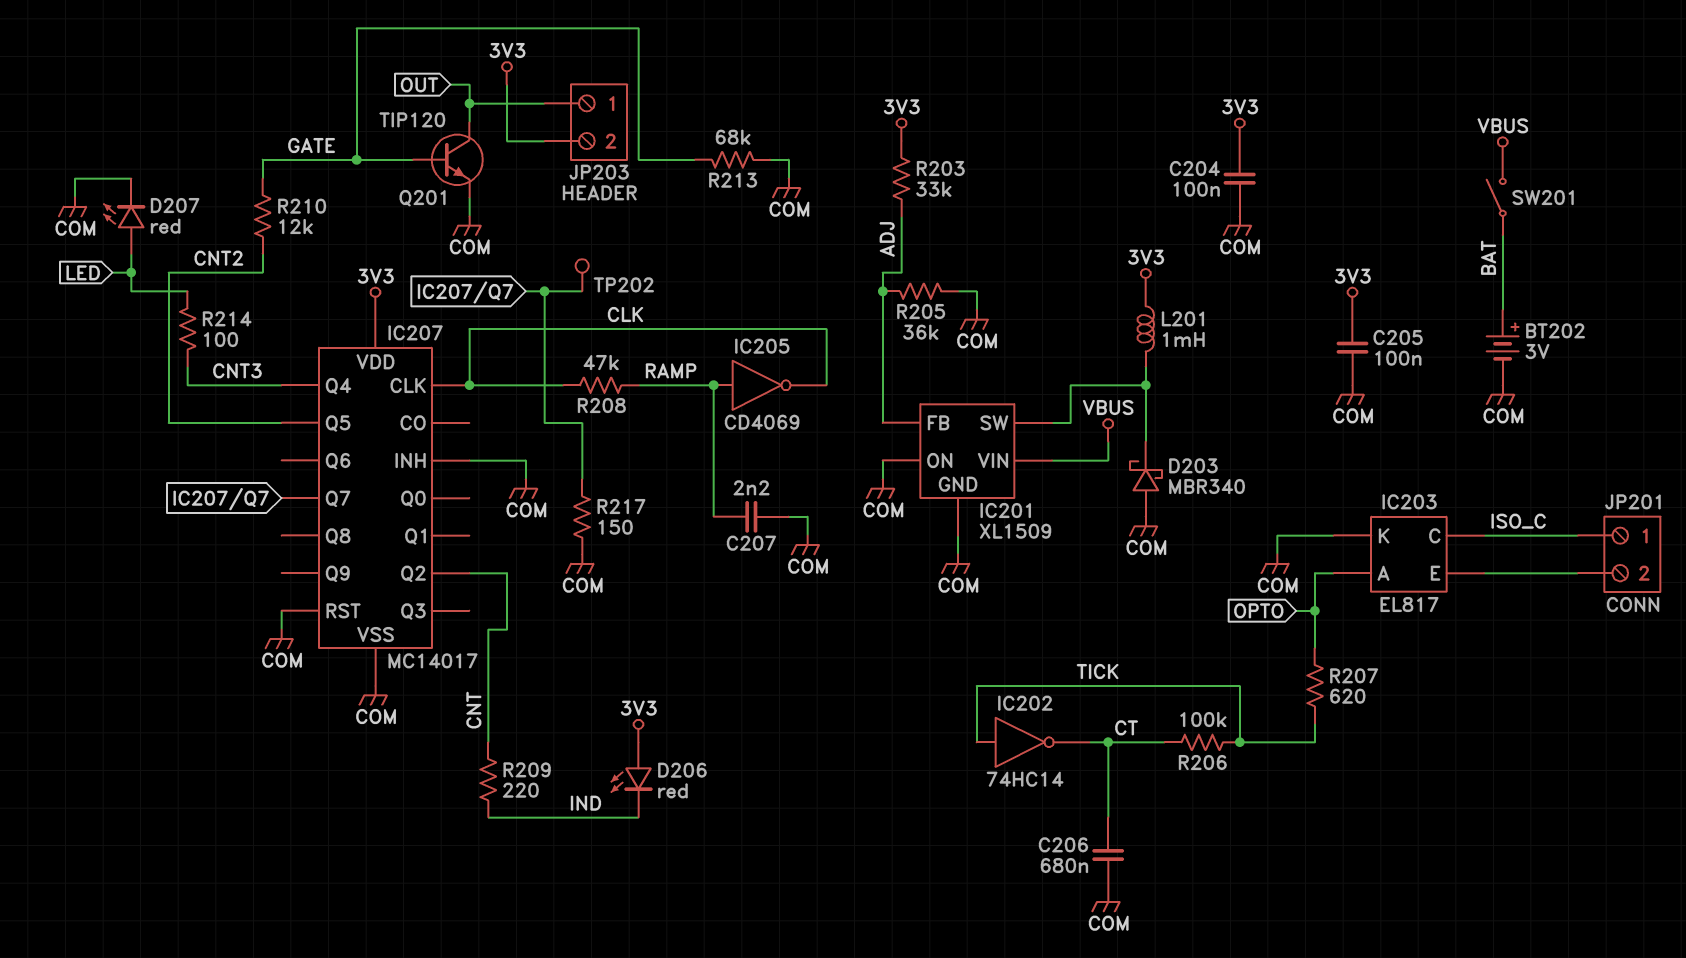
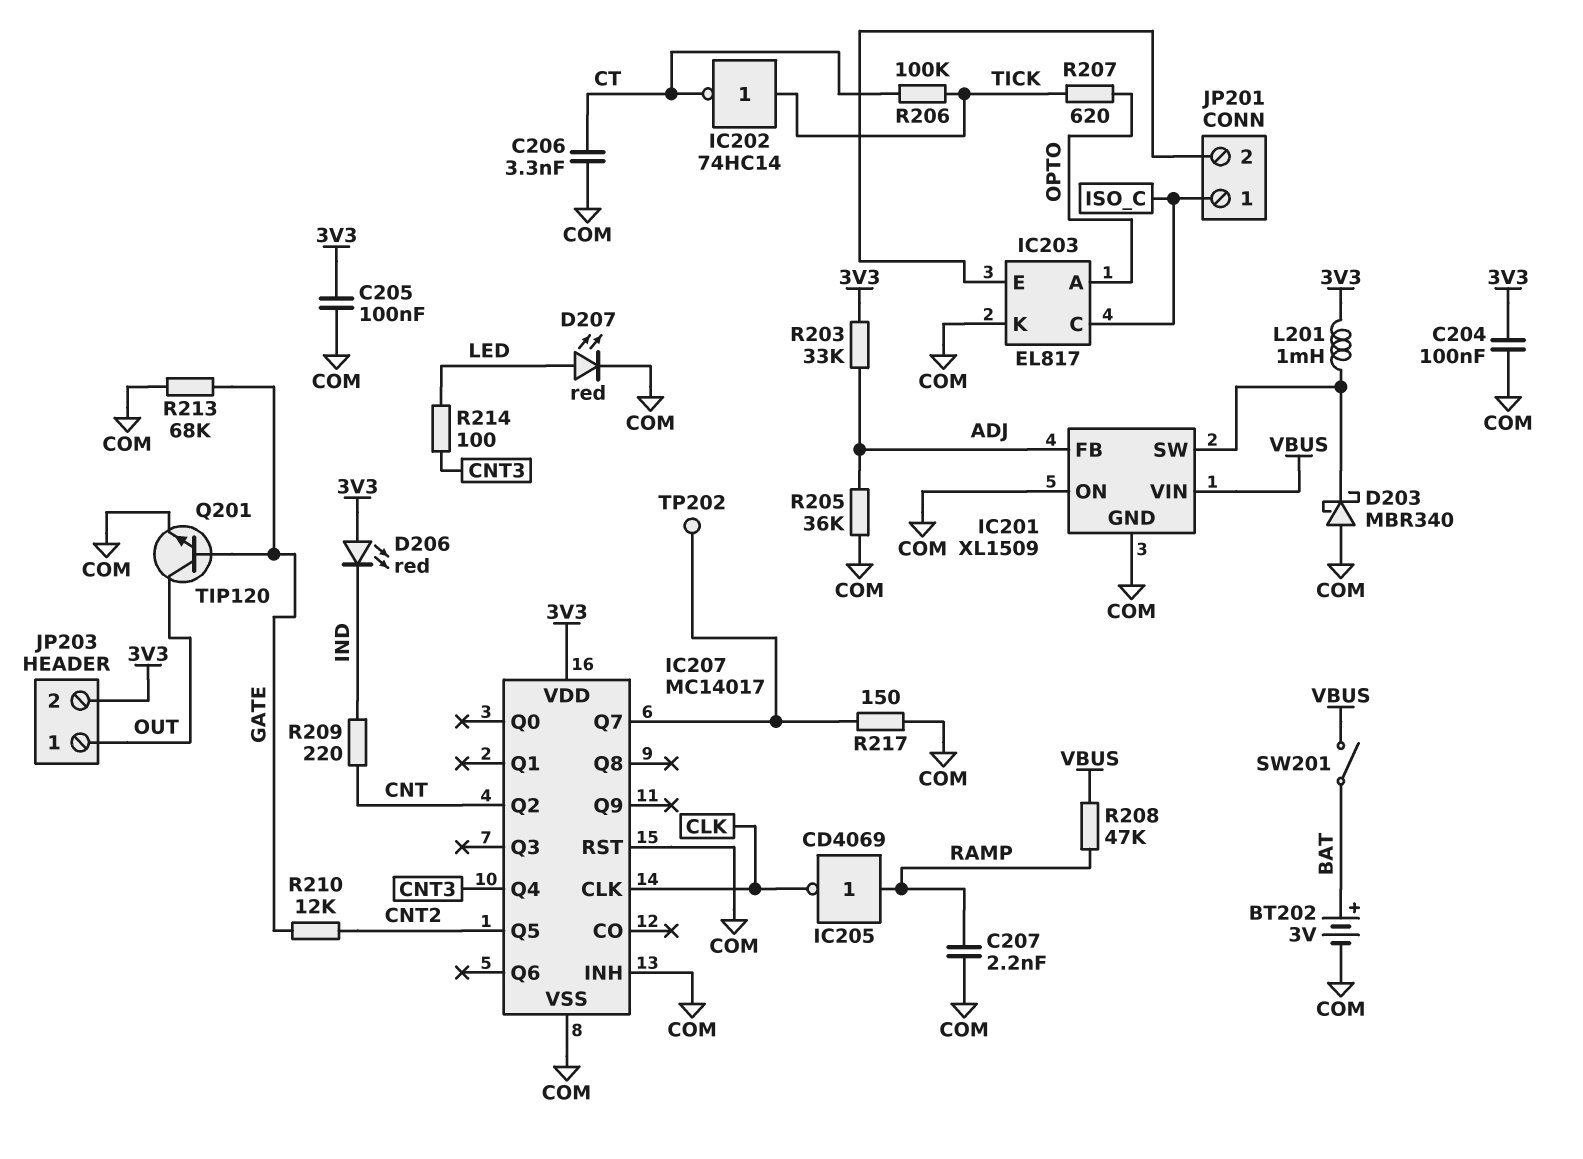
C206: 680nF (COM, CT) -> 3.3nF (COM, CT)
R208: 47k (CLK, RAMP) -> 47k (RAMP, VBUS)

